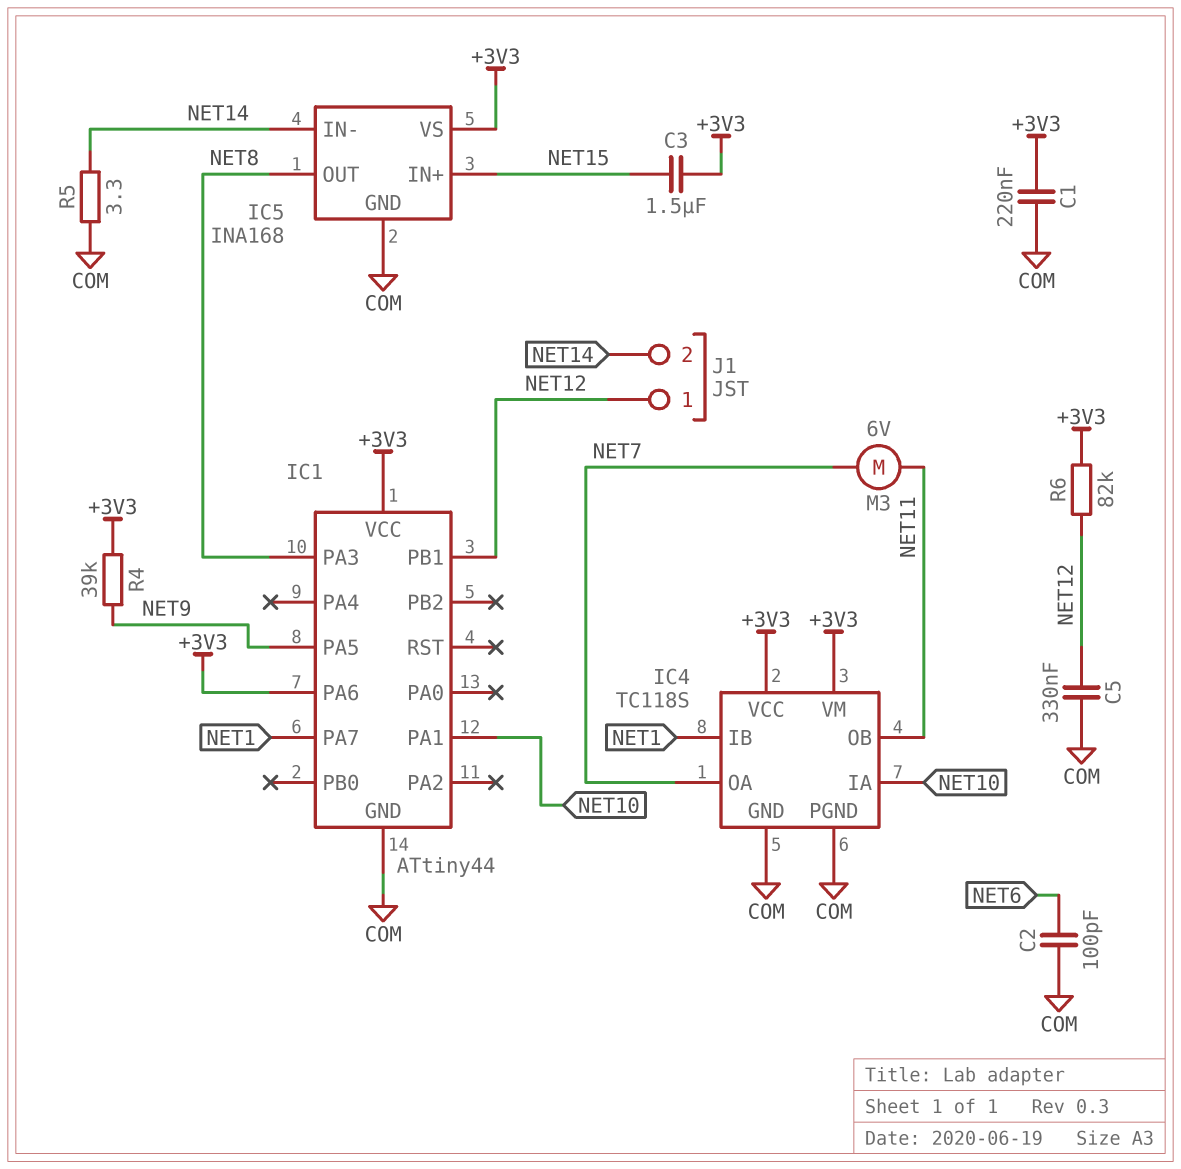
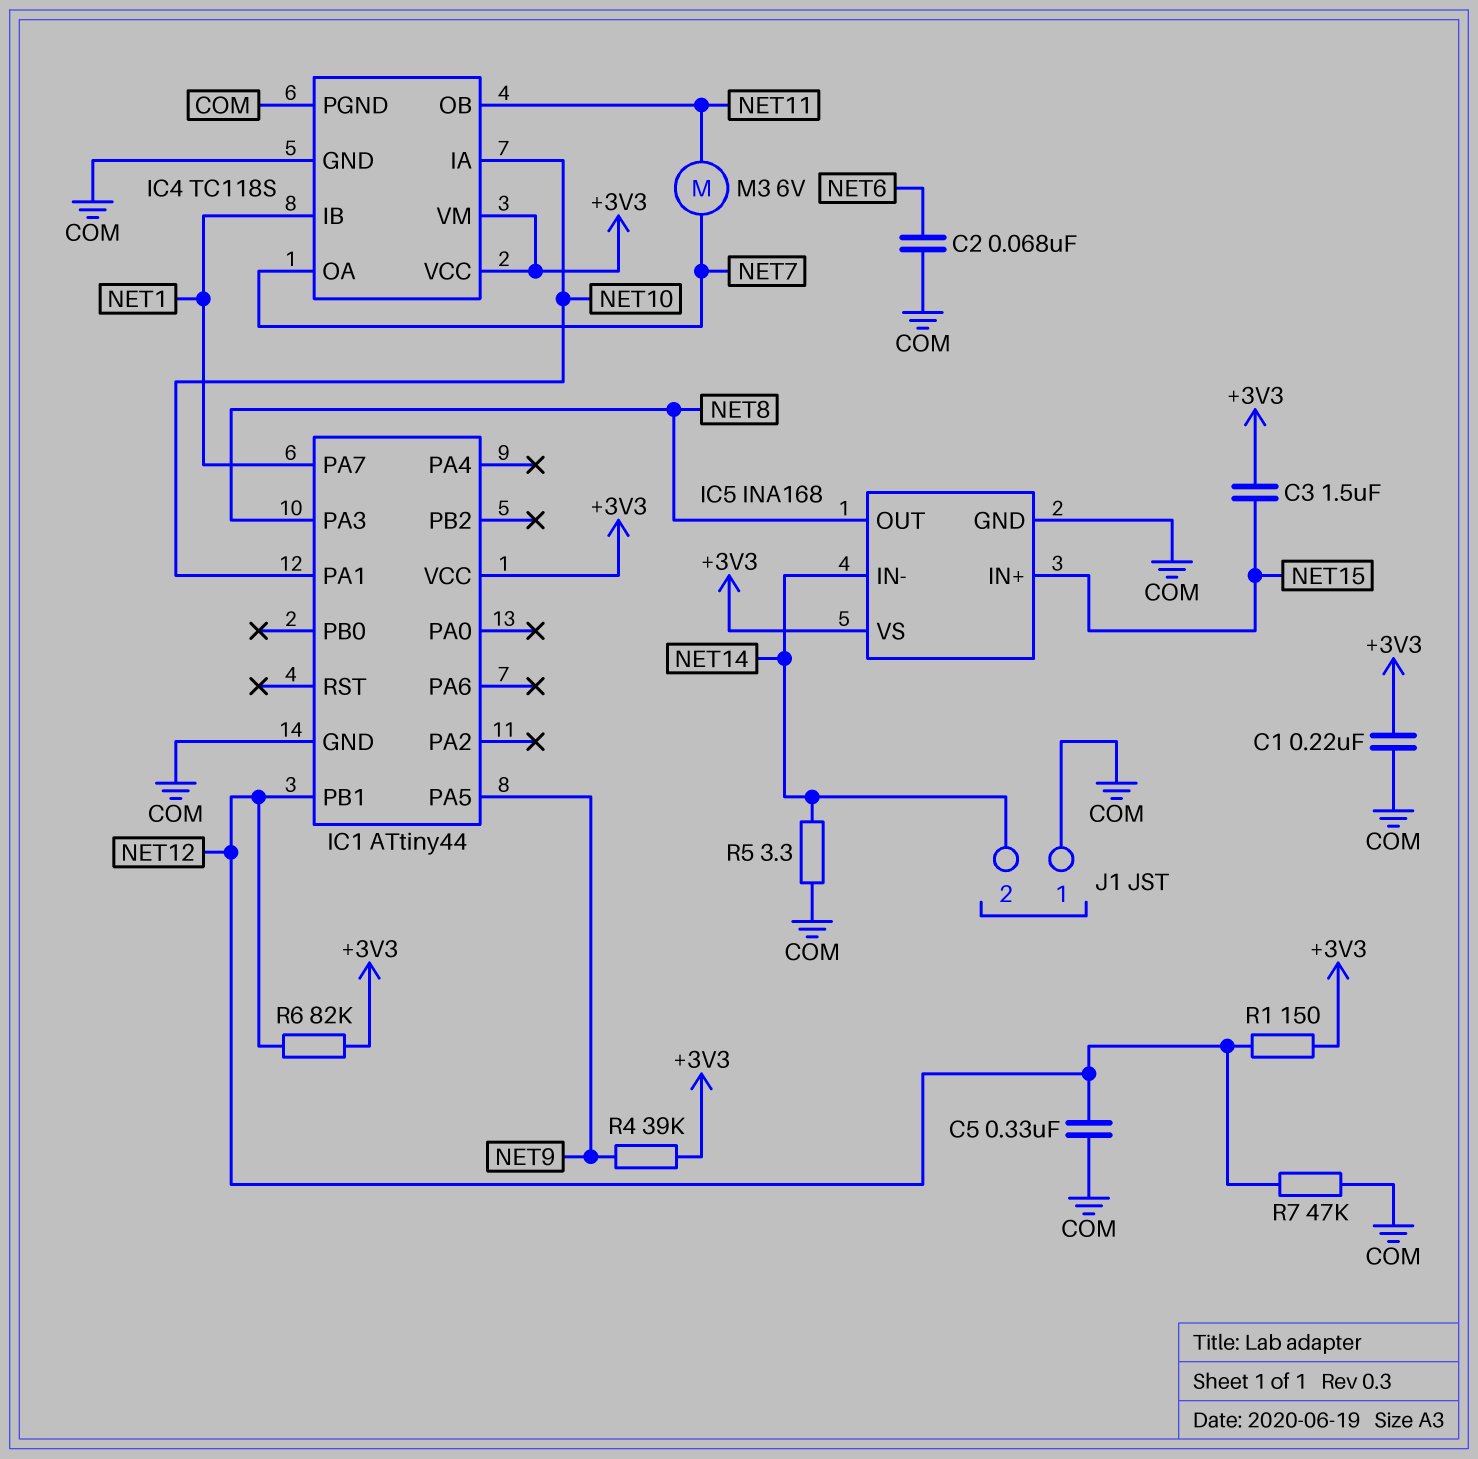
C2: 100pF (COM, NET6) -> 68nF (COM, NET6)
IC1 pin PA6: +3V3 -> none
J1 pin 1: NET12 -> COM
R1: none -> 150 (+3V3, NET12)
R7: none -> 47k (COM, NET12)

